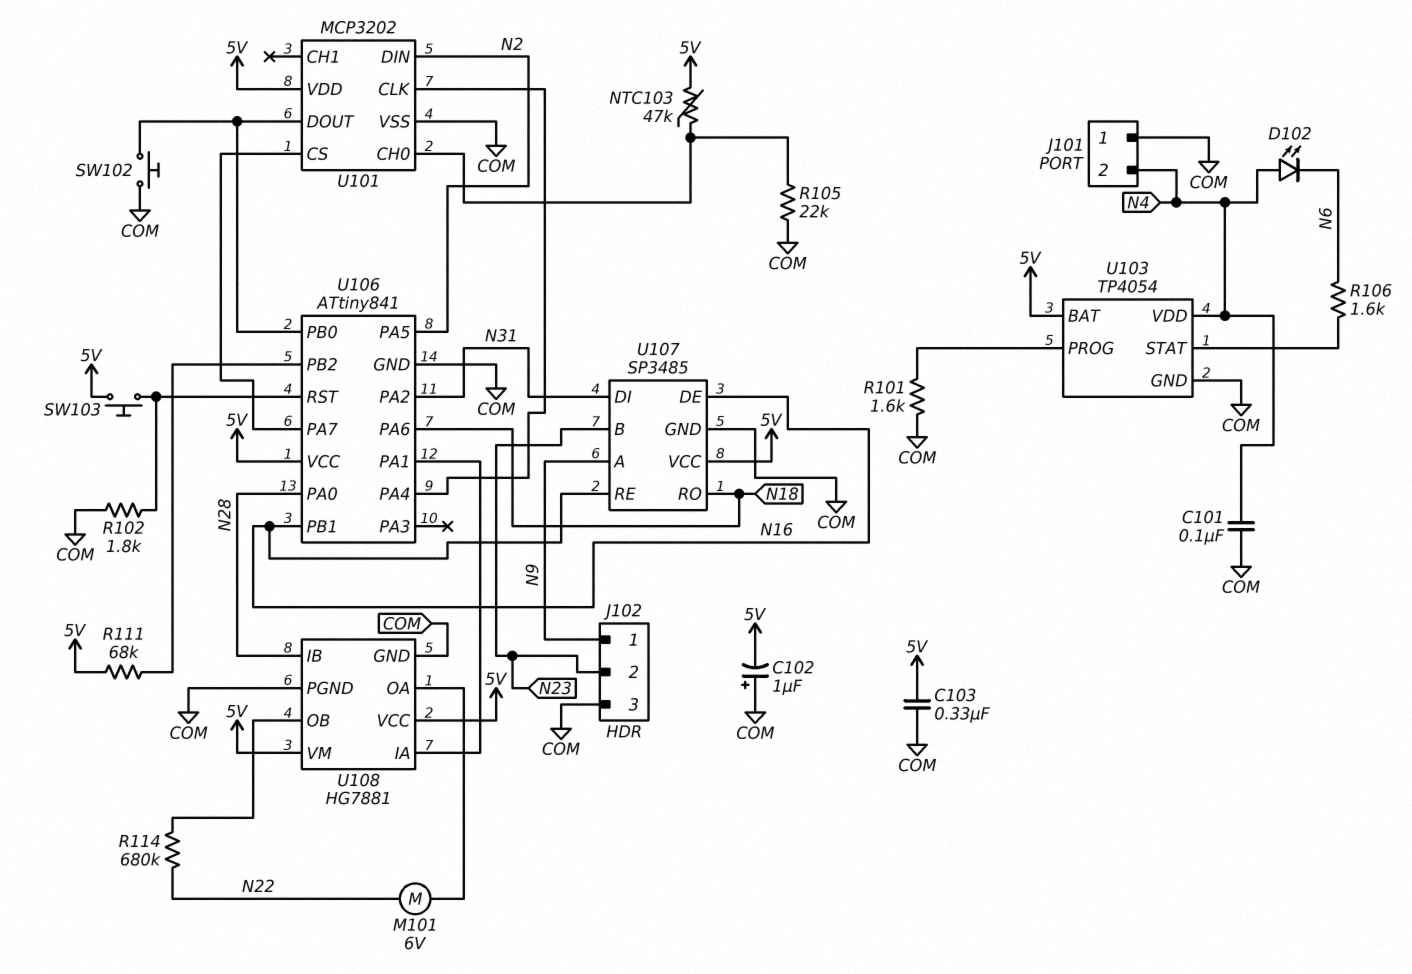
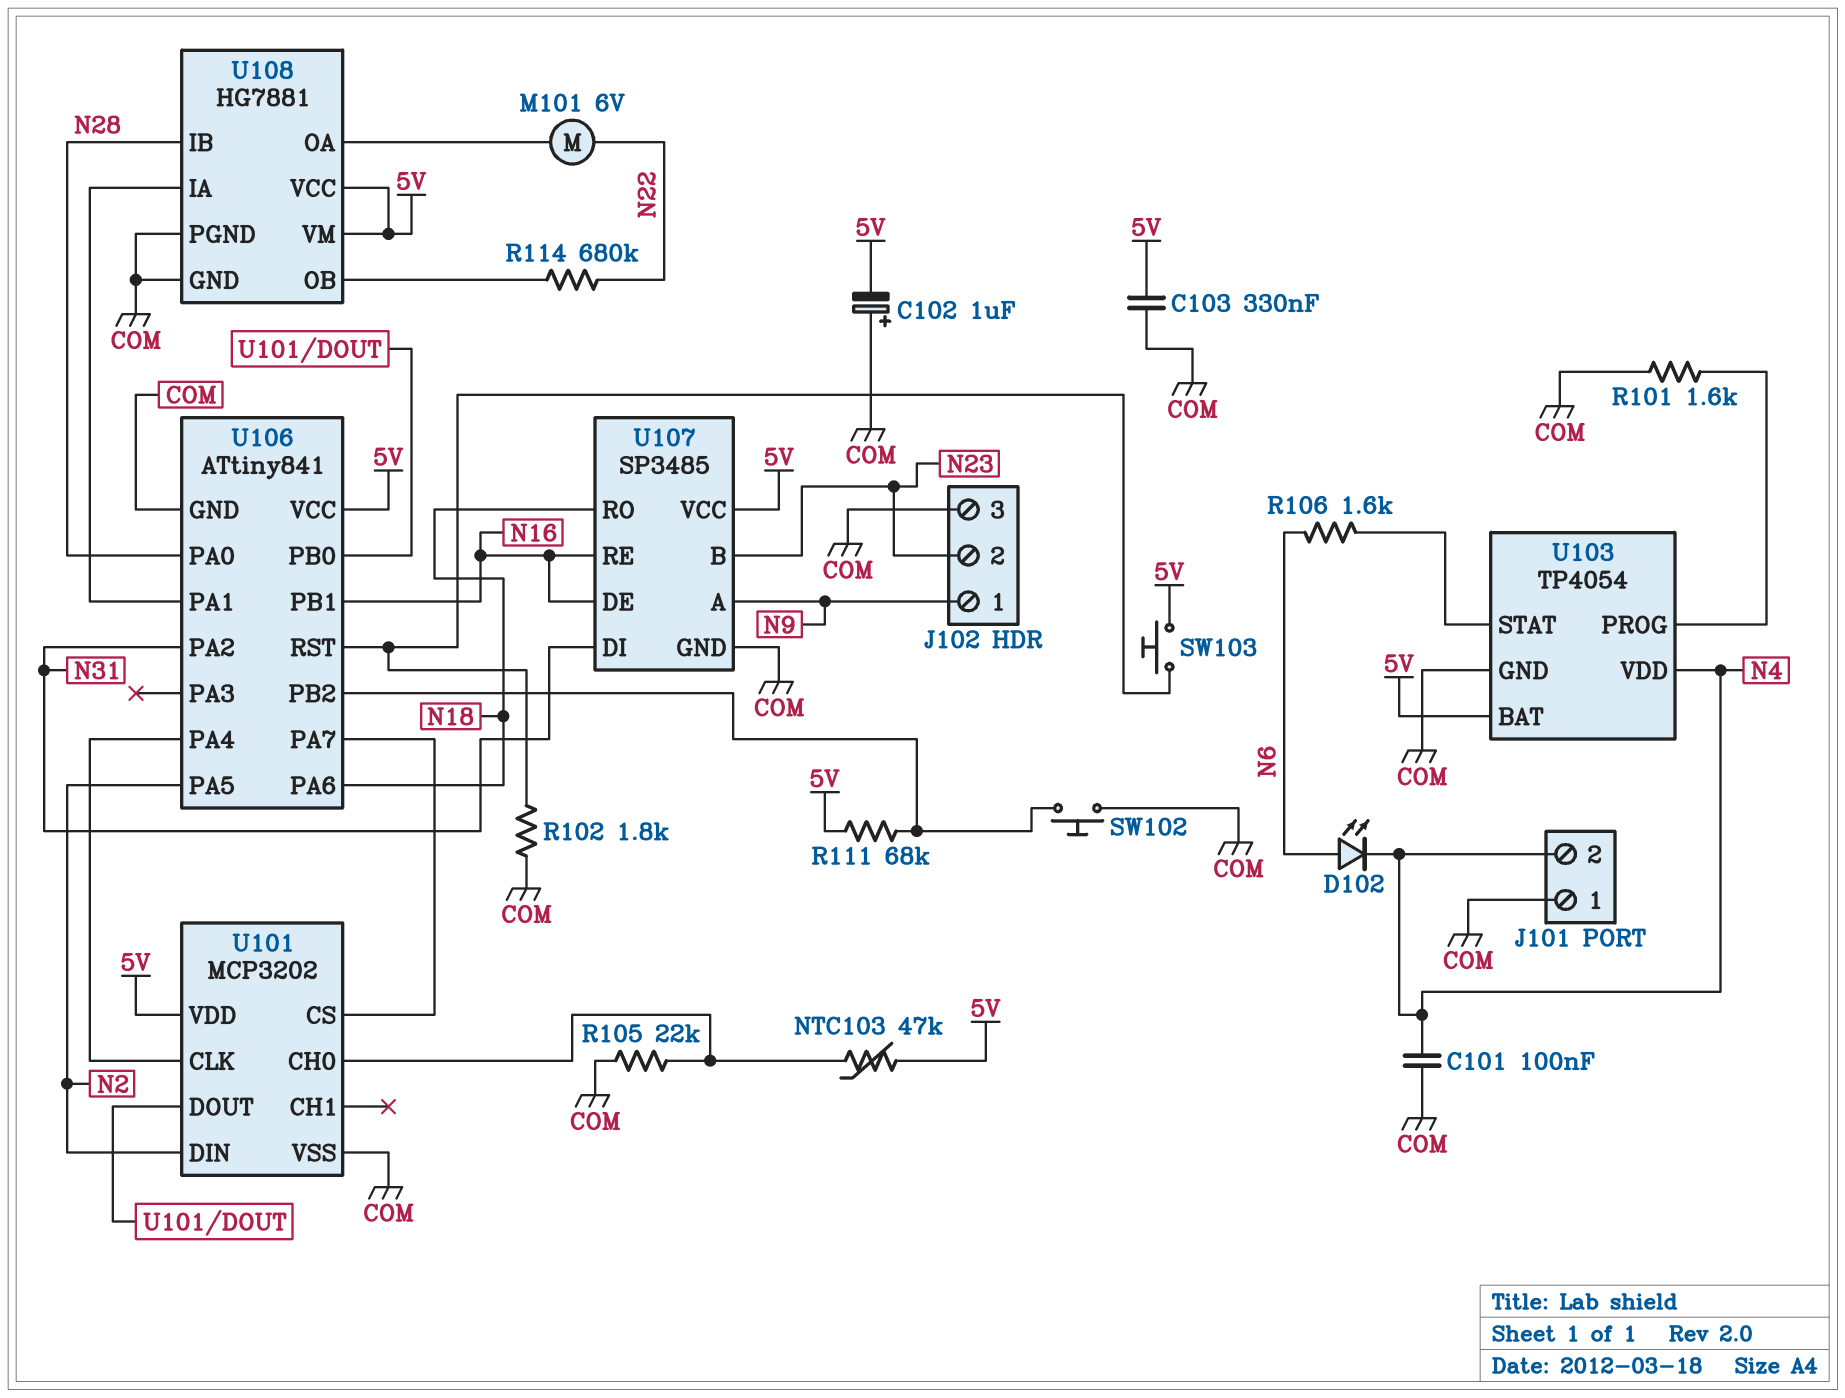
D102: LED (A N4, K N6) -> LED (A N6, K N4)
SW102: button (COM, U101/DOUT) -> button (COM, U106/PB2)

